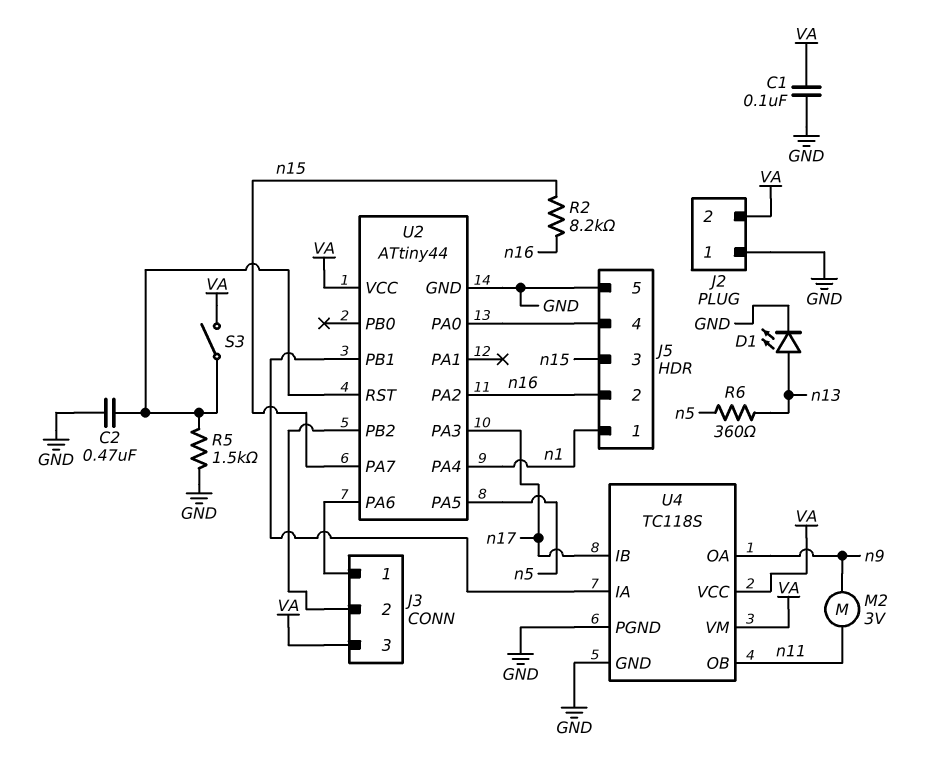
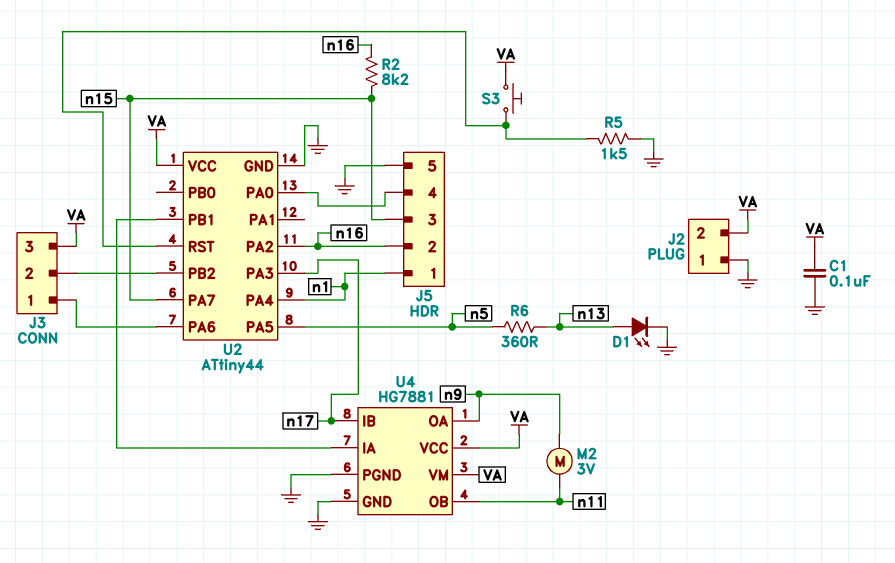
C2: 470nF (GND, U2/RST) -> none
S3: switch (U2/RST, VA) -> button (U2/RST, VA)
U4: TC118S -> HG7881

